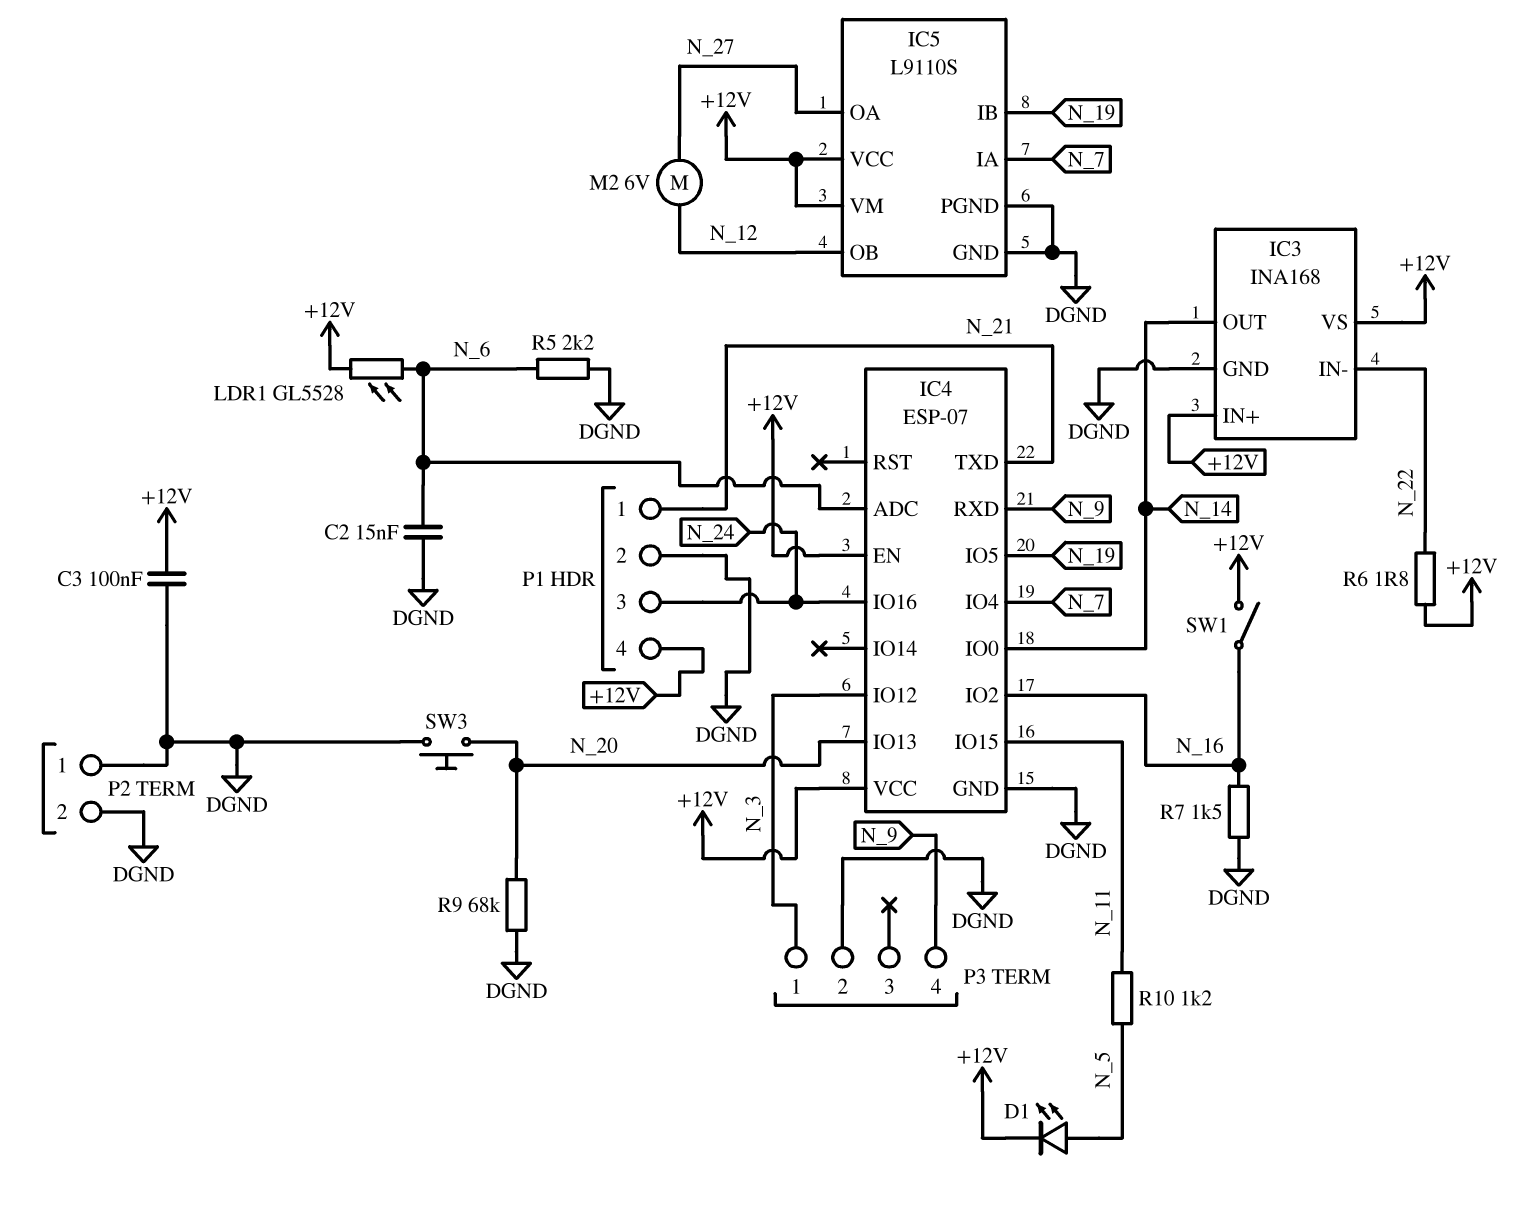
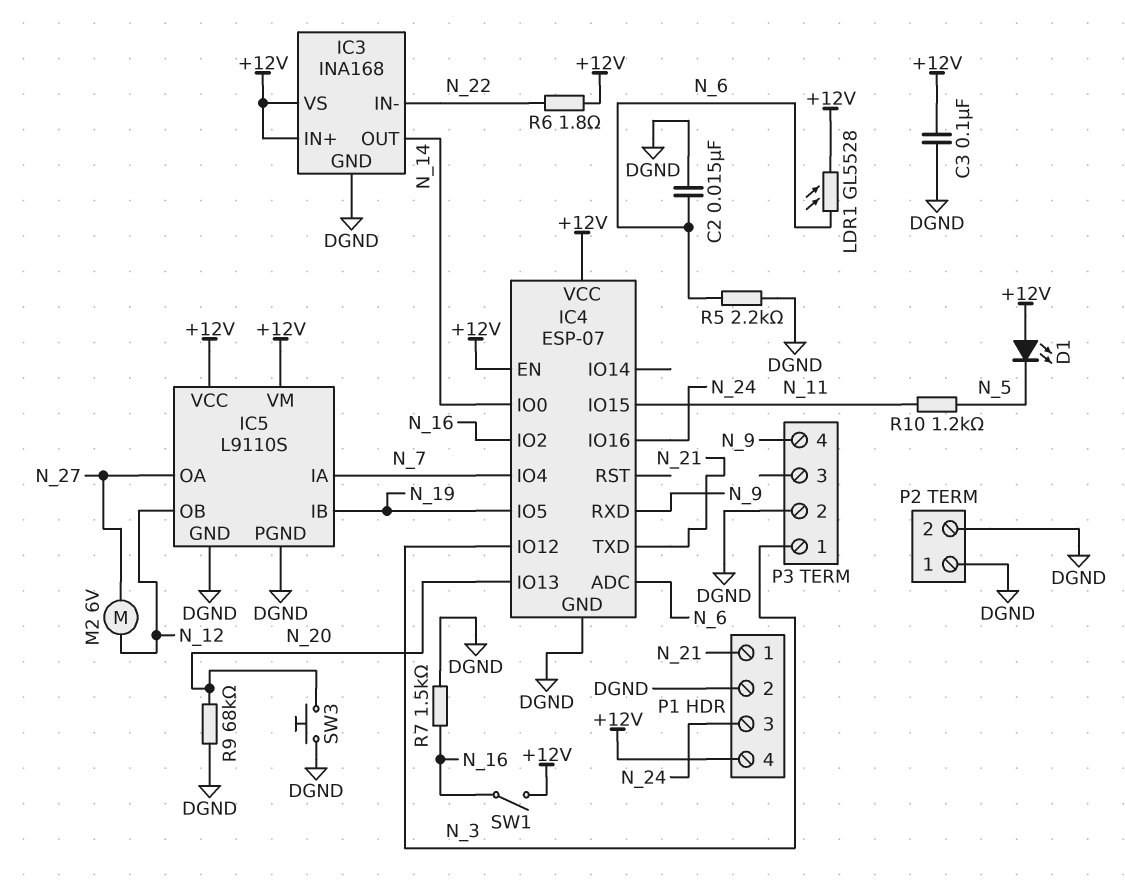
D1: LED (A N_5, K +12V) -> LED (A +12V, K N_5)

